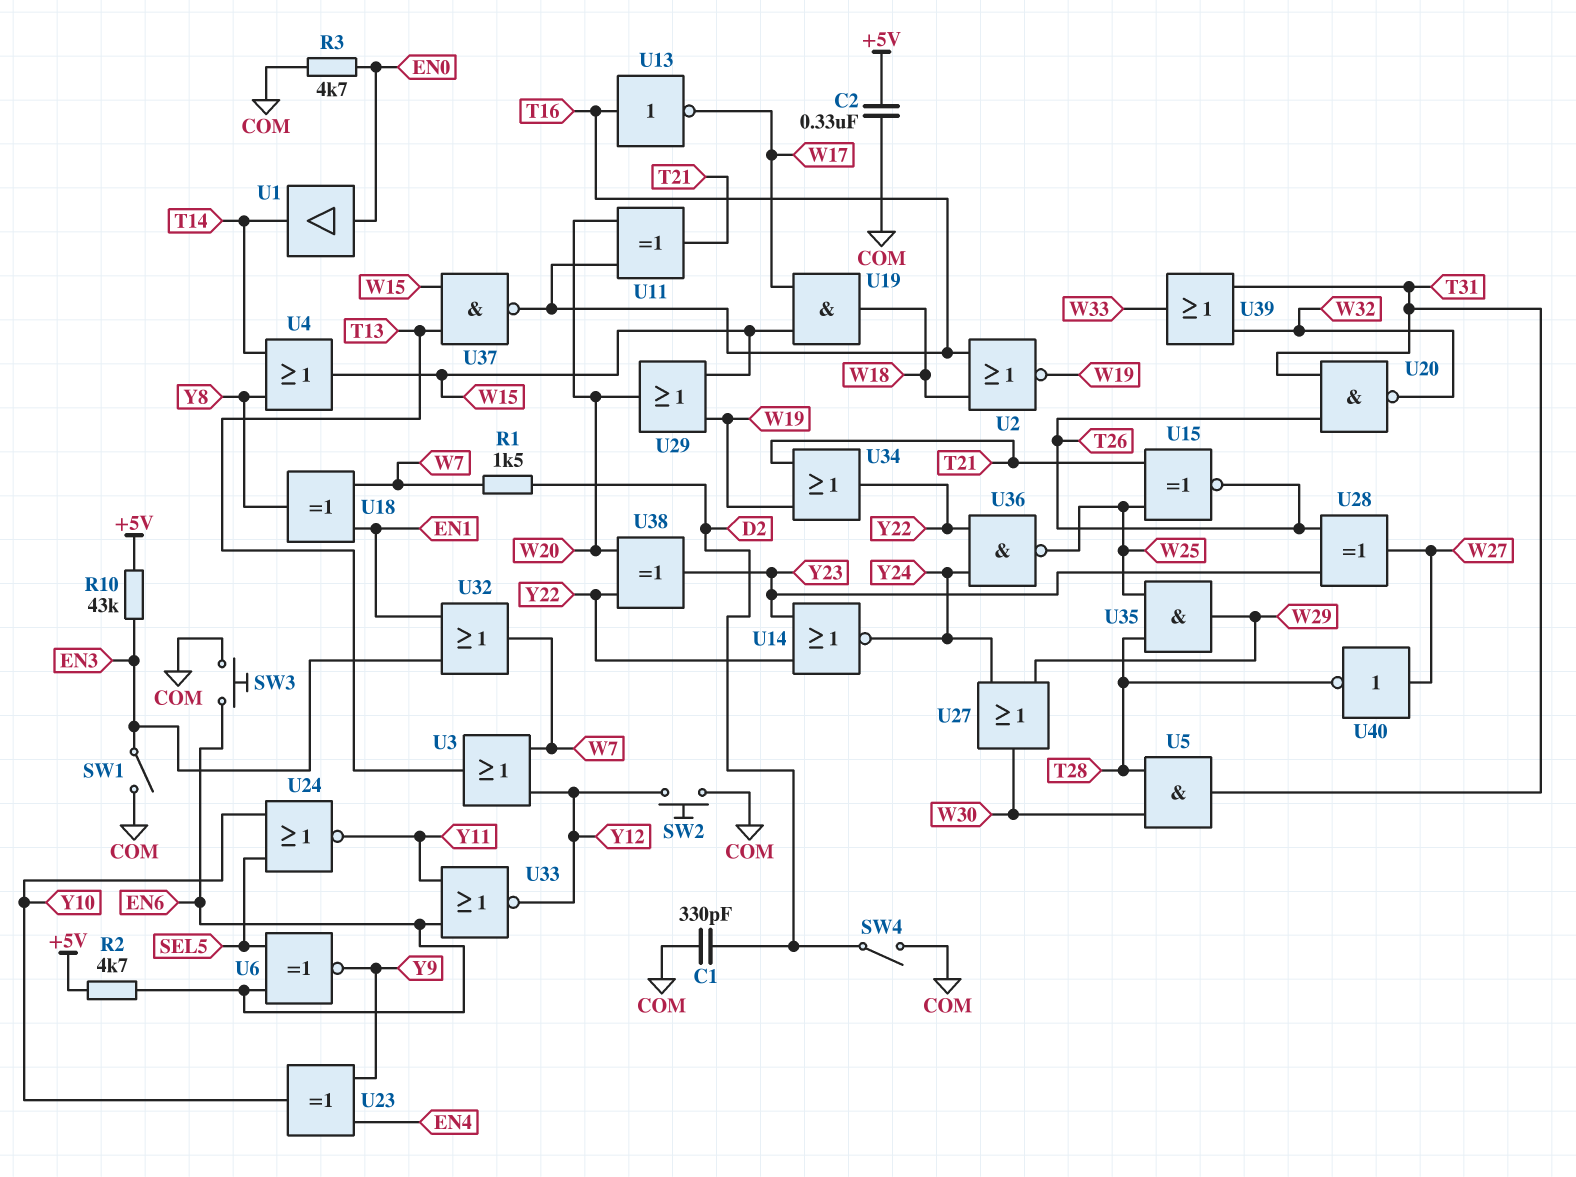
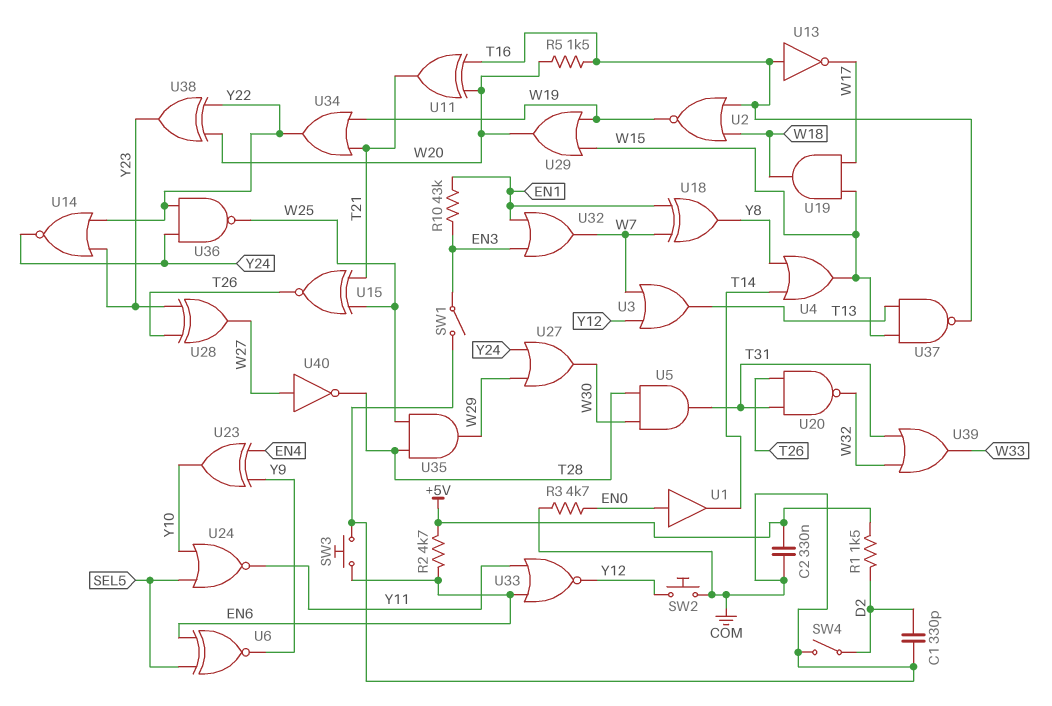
R1: 1.5k (D2, W7) -> 1.5k (+5V, D2)
R5: none -> 1.5k (T16, W20)
R10: 43k (+5V, EN3) -> 43k (EN1, EN3)

